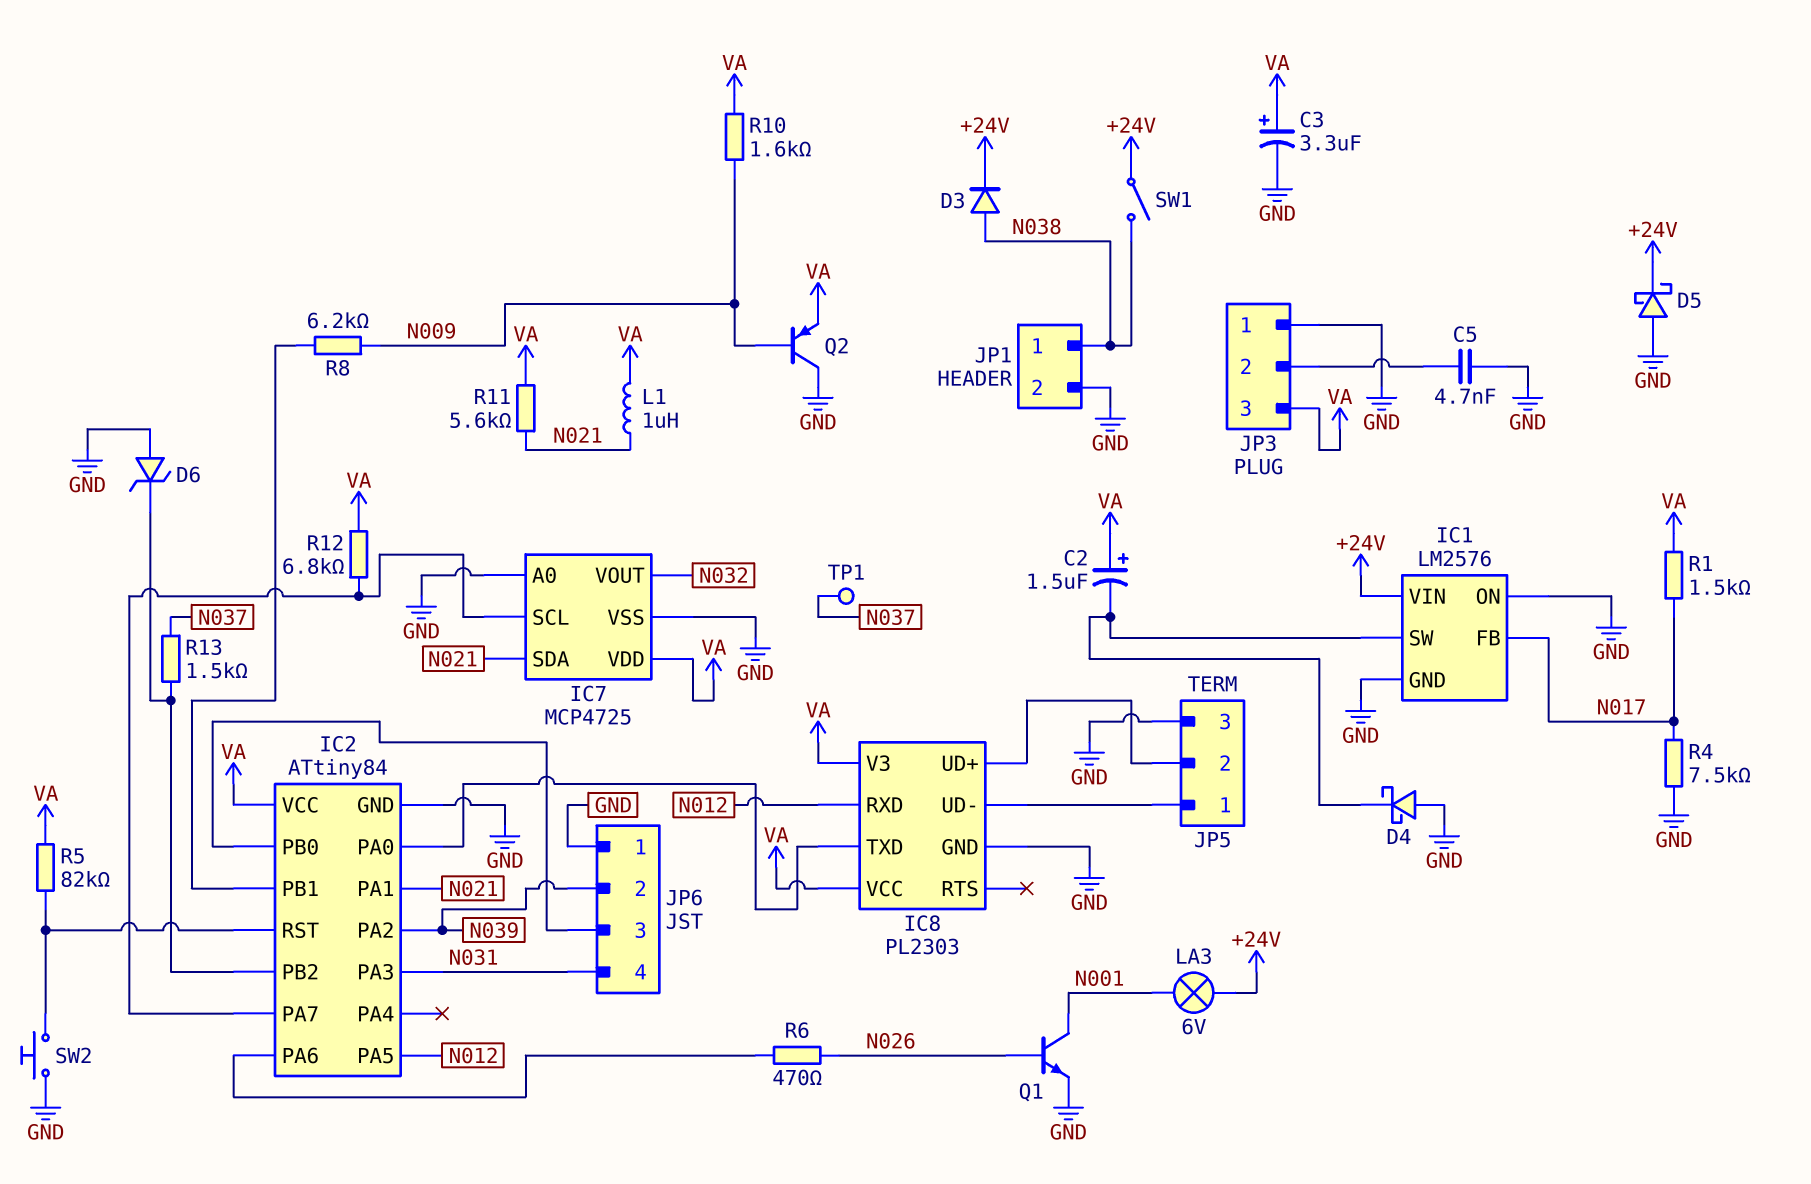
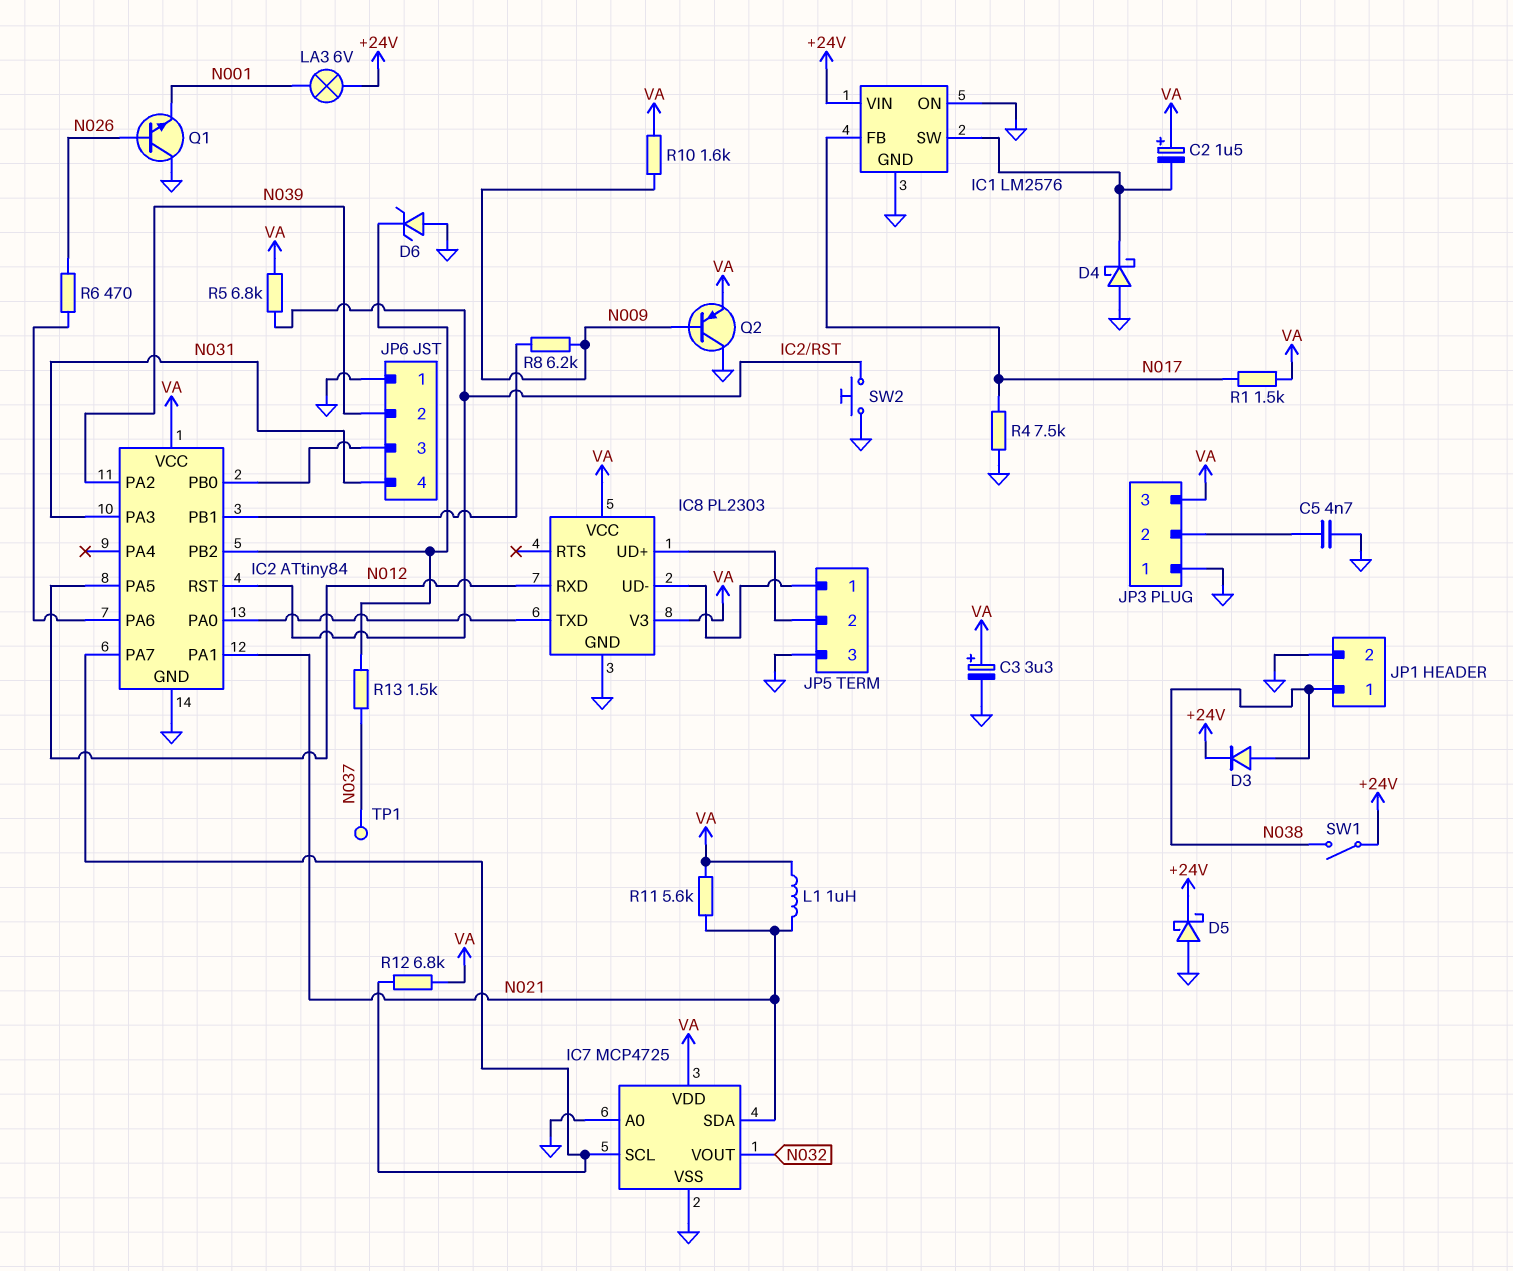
Q1: NPN (B N026, C N001, E GND) -> NPN (B N026, C GND, E N001)
R5: 82k (IC2/RST, VA) -> 6.8k (IC2/RST, VA)

